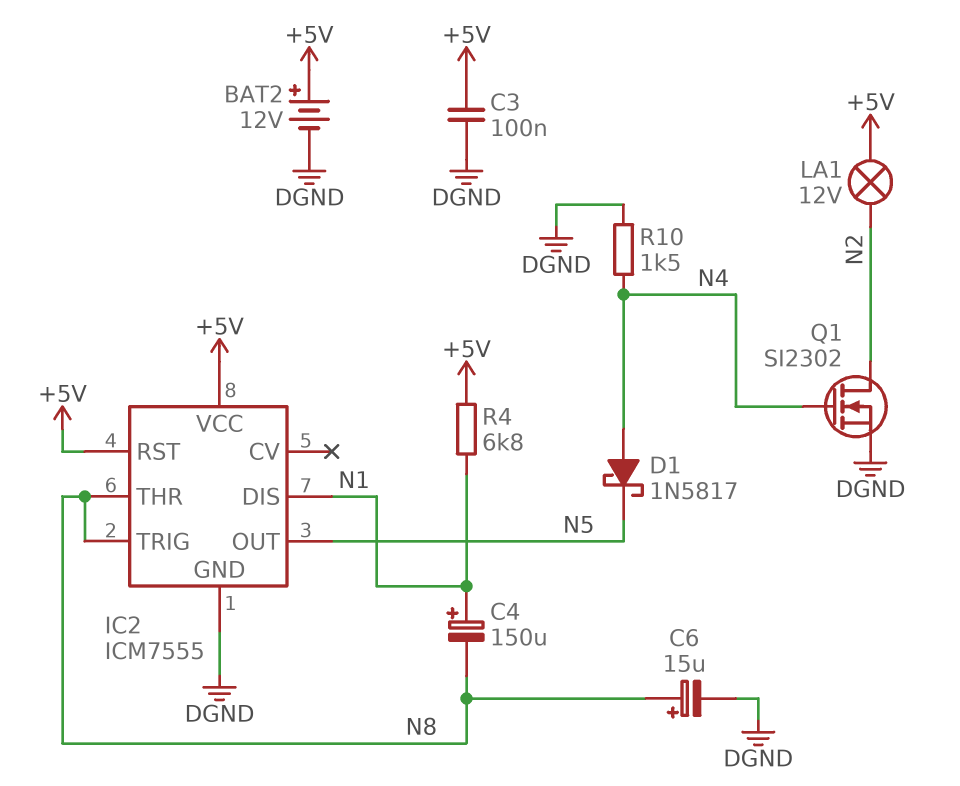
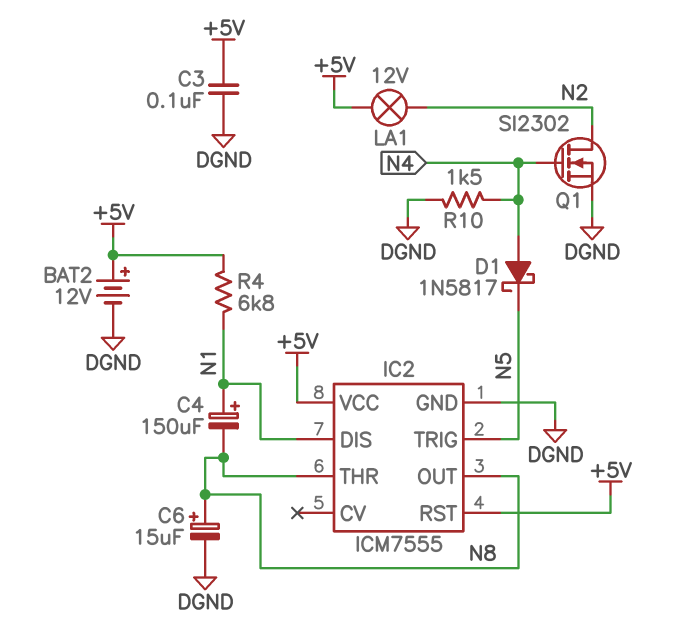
IC2 pin OUT: N5 -> N8
IC2 pin TRIG: N8 -> N5

